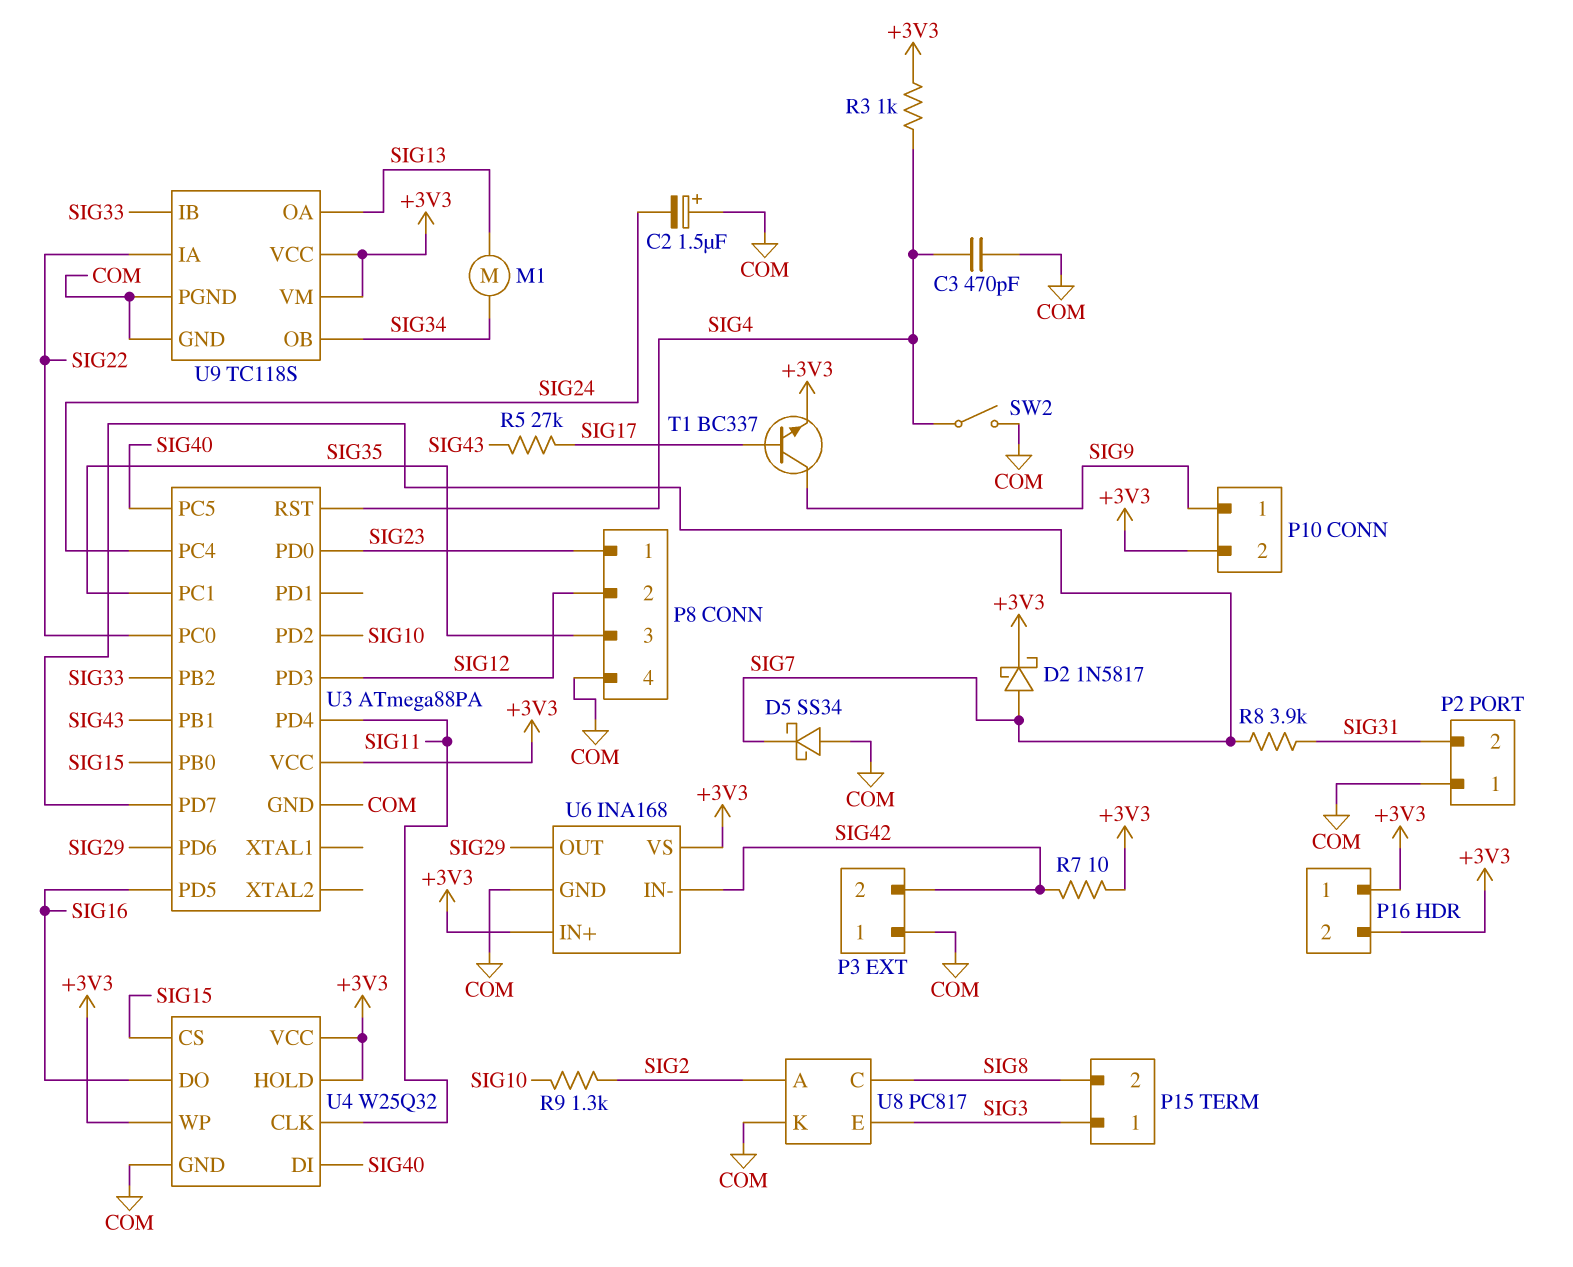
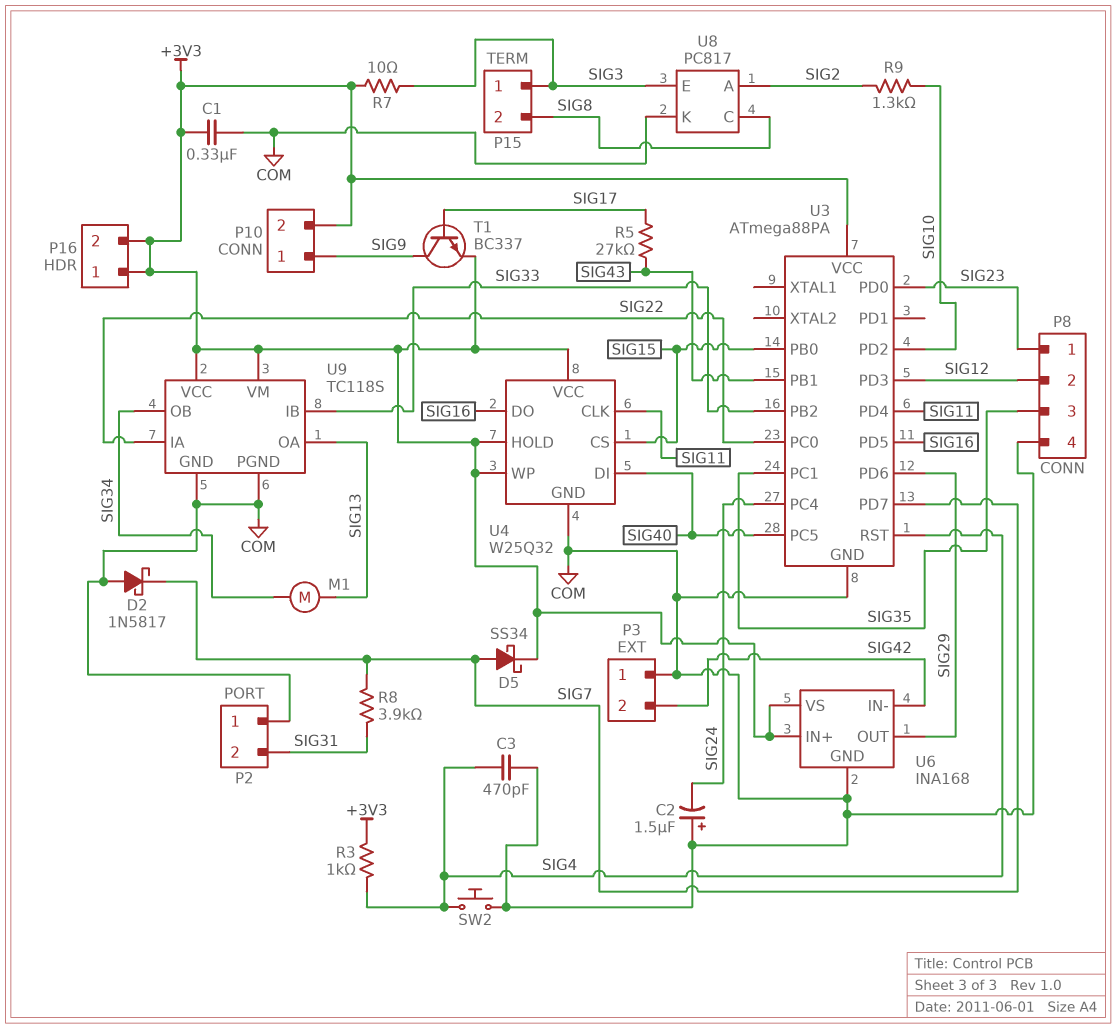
C1: none -> 330nF (+3V3, COM)
D2: schottky 1N5817 (A SIG7, K +3V3) -> schottky 1N5817 (A COM, K SIG7)
D5: schottky SS34 (A COM, K SIG7) -> schottky SS34 (A SIG7, K +3V3)
R7: 10 (+3V3, SIG42) -> 10 (+3V3, SIG3)
SW2: switch (COM, SIG4) -> button (COM, SIG4)

